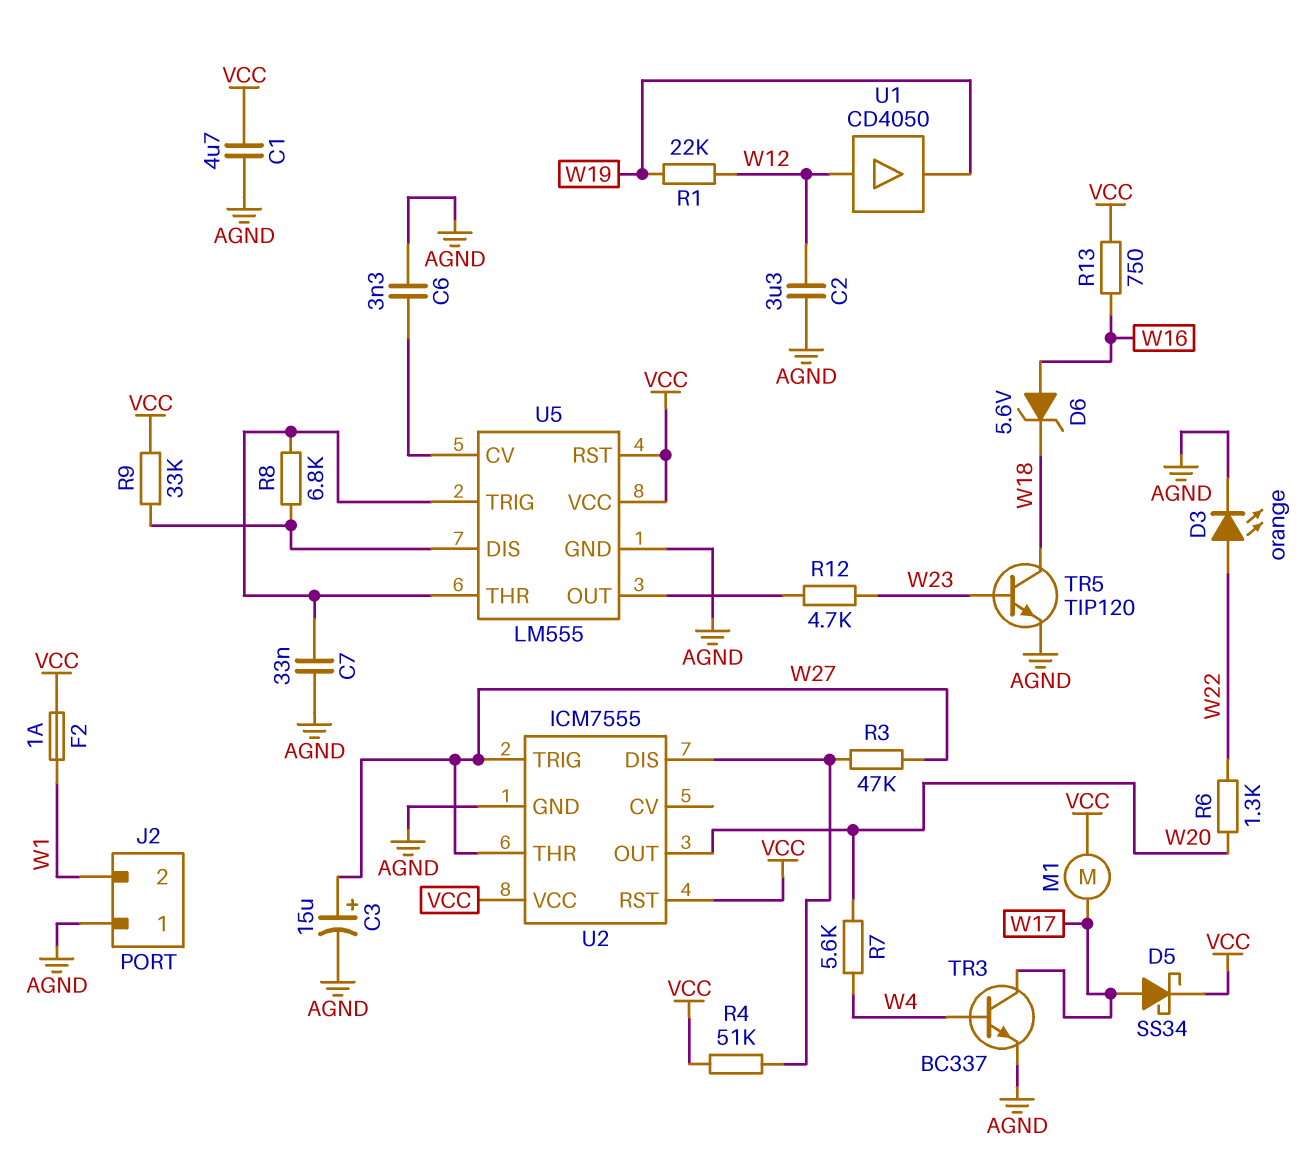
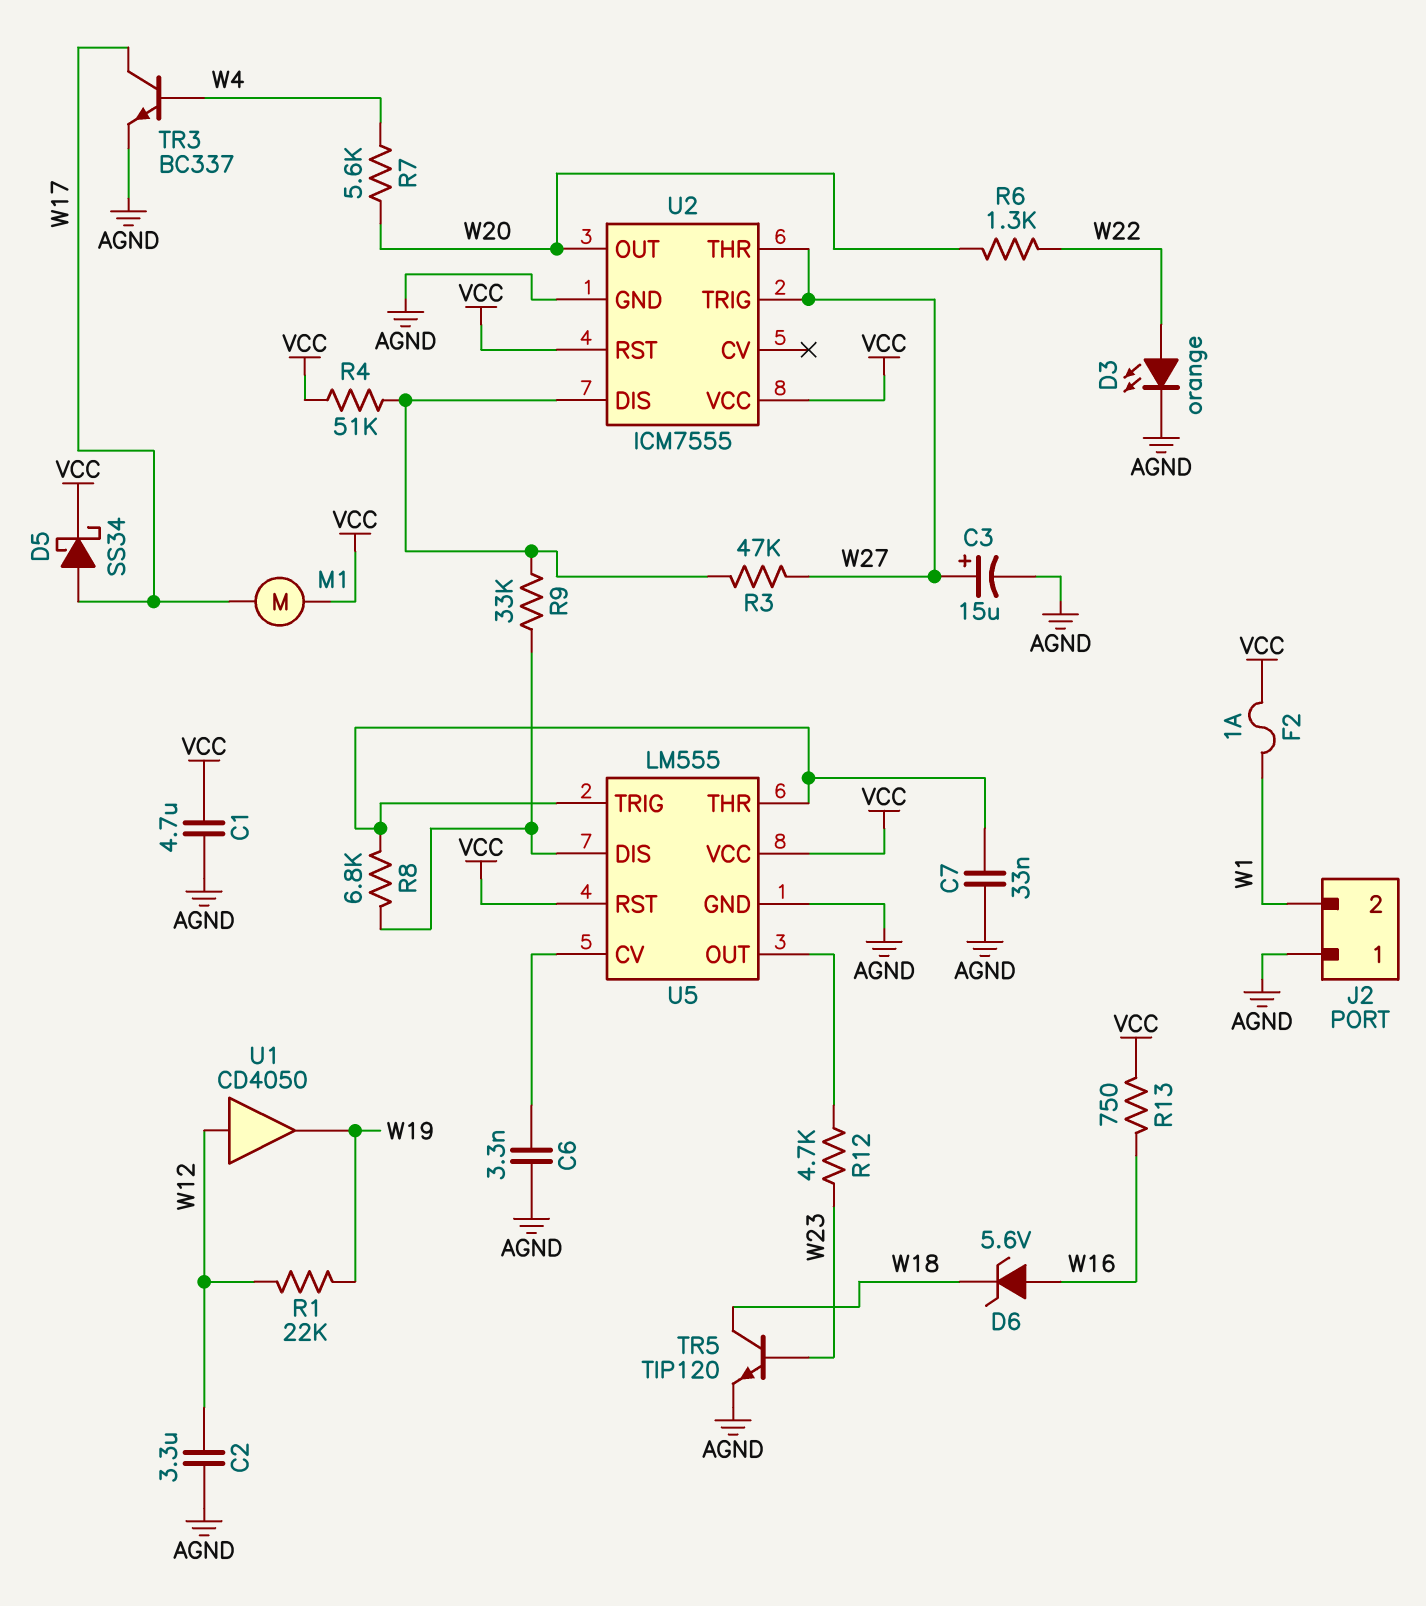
R9: 33k (U5/DIS, VCC) -> 33k (U2/DIS, U5/DIS)

